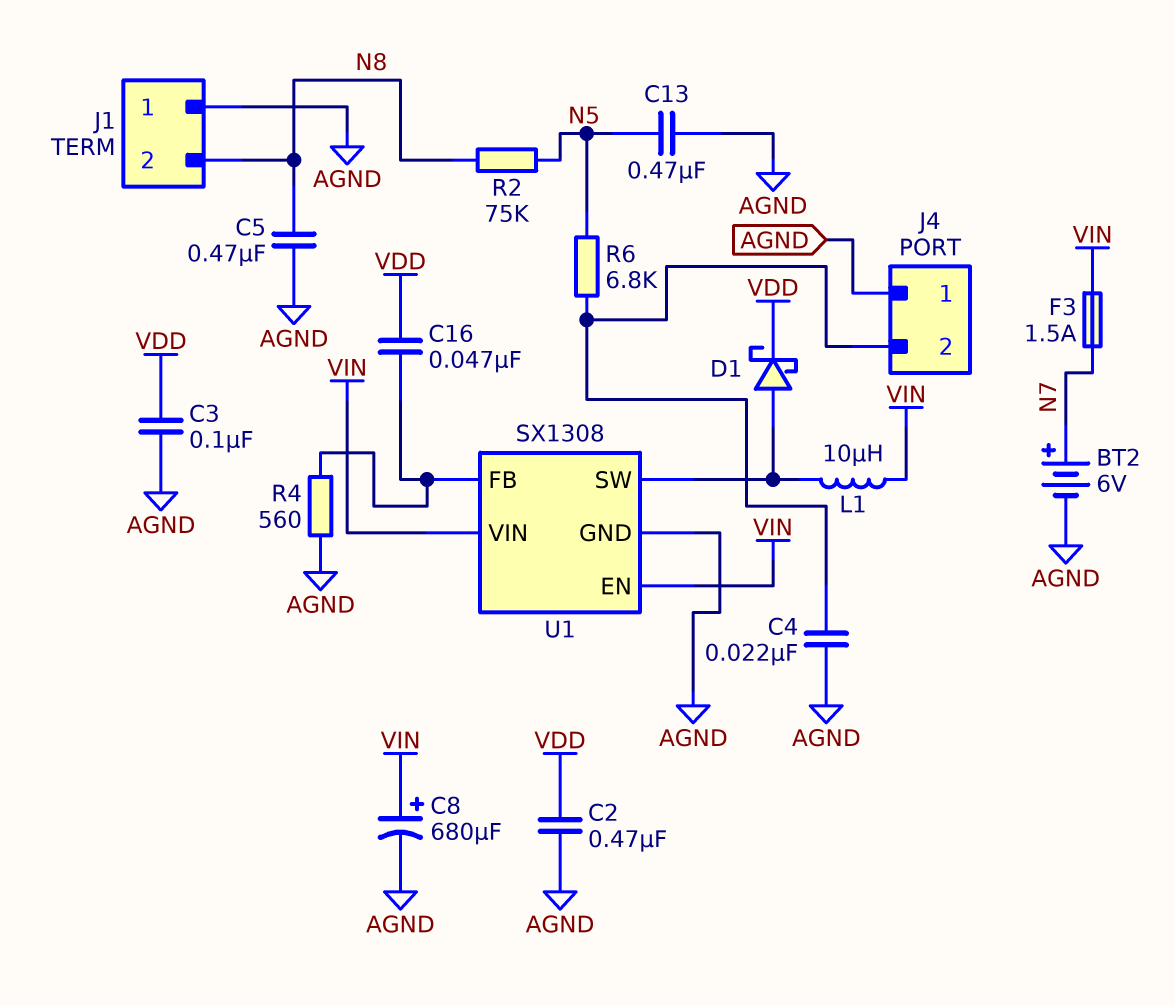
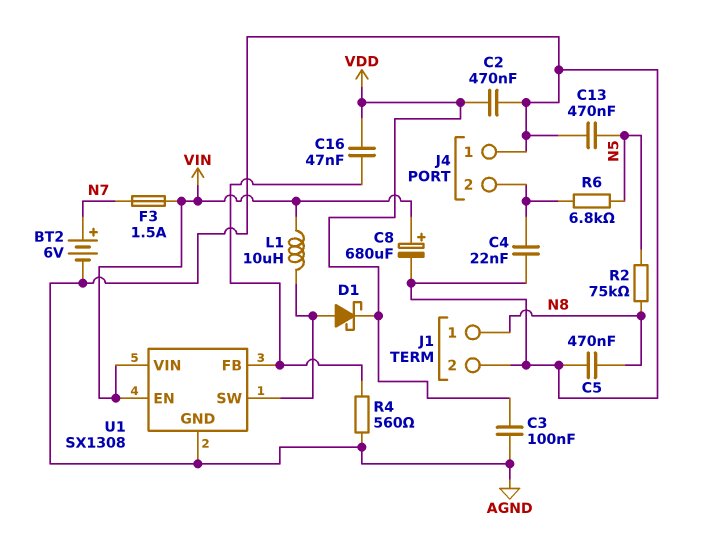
J1 pin 1: AGND -> N8
J1 pin 2: N8 -> AGND

